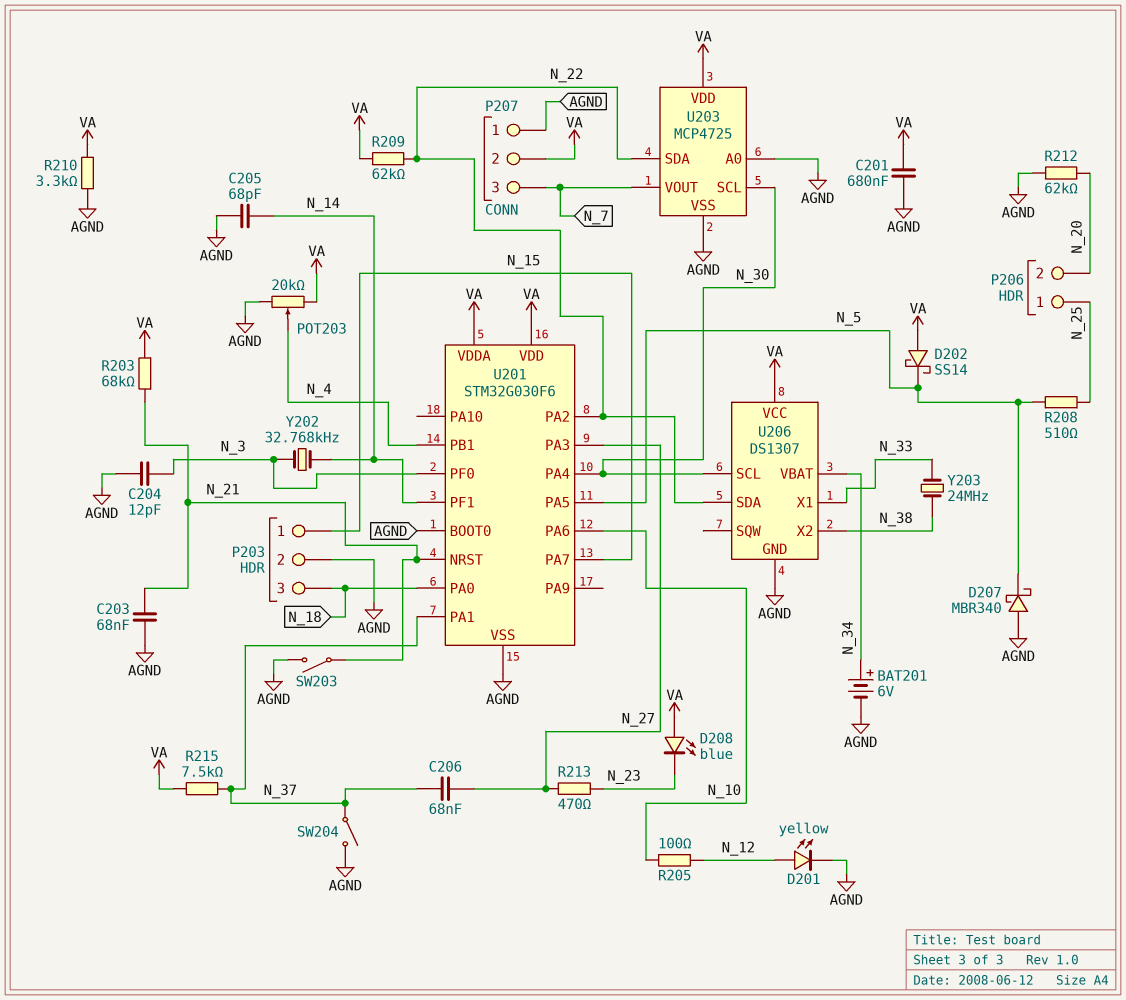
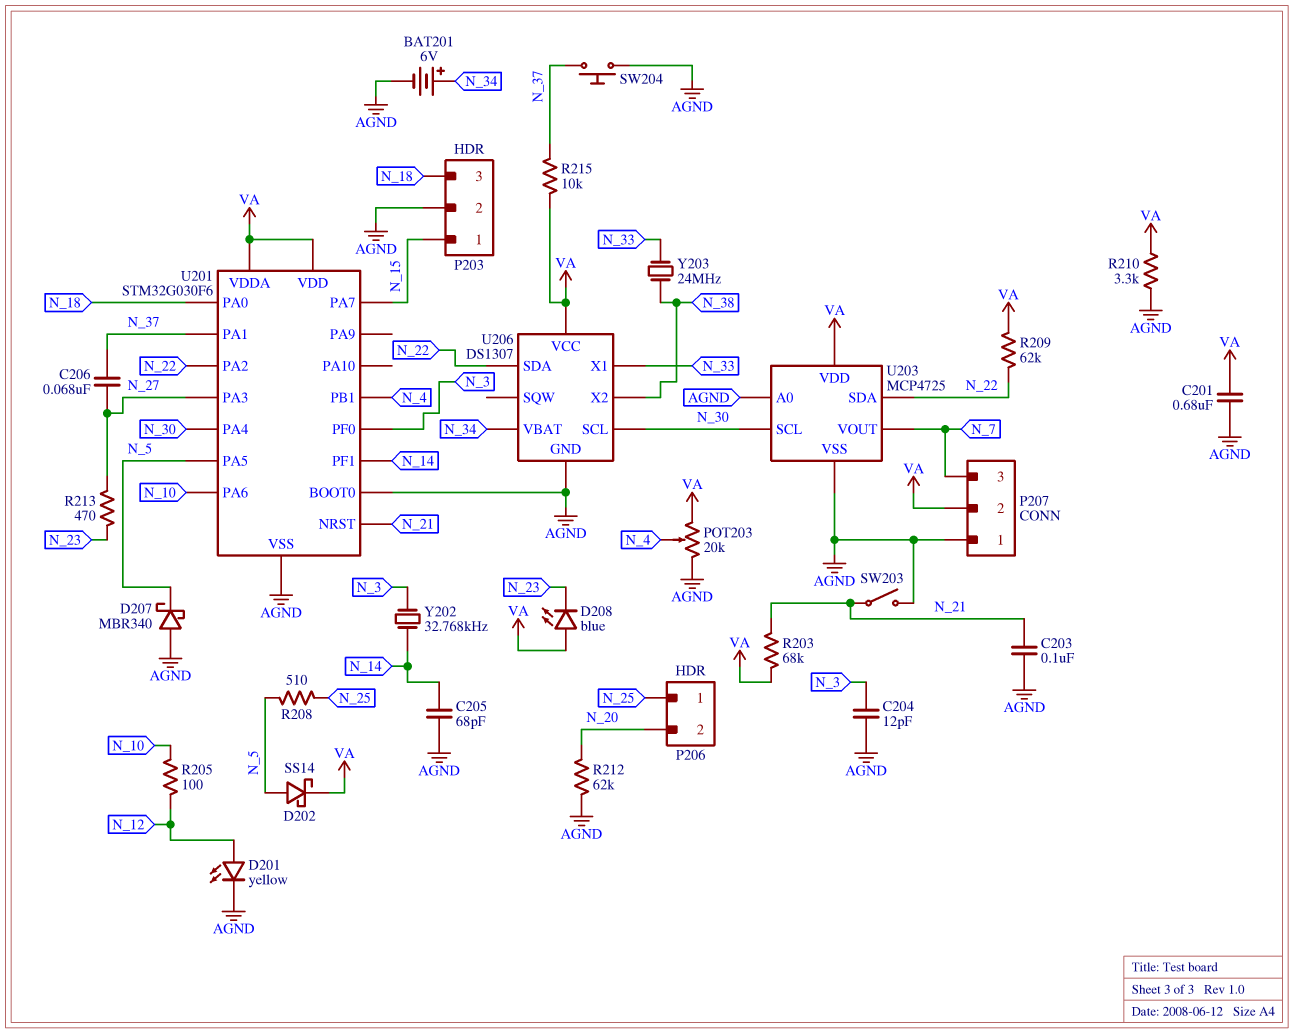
C203: 68nF (AGND, N_21) -> 100nF (AGND, N_21)
D202: schottky SS14 (A VA, K N_5) -> schottky SS14 (A N_5, K VA)
R215: 7.5k (N_37, VA) -> 10k (N_37, VA)
SW204: switch (AGND, N_37) -> button (AGND, N_37)

